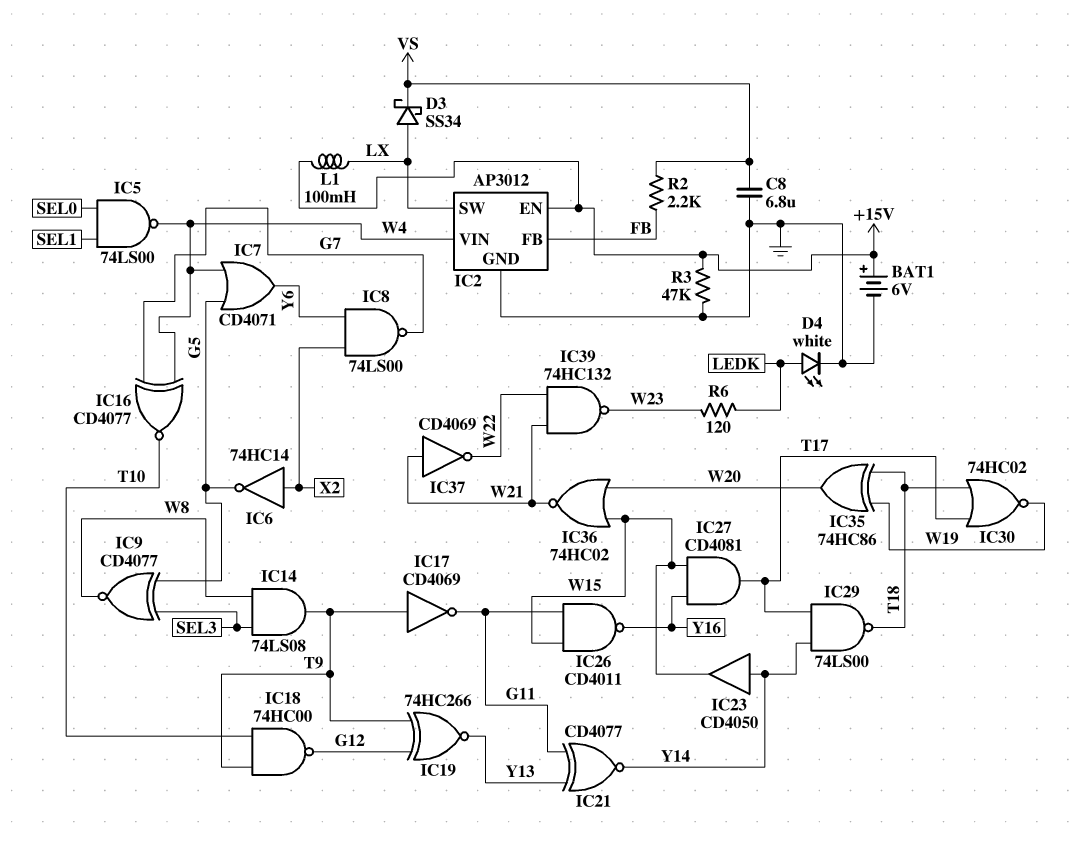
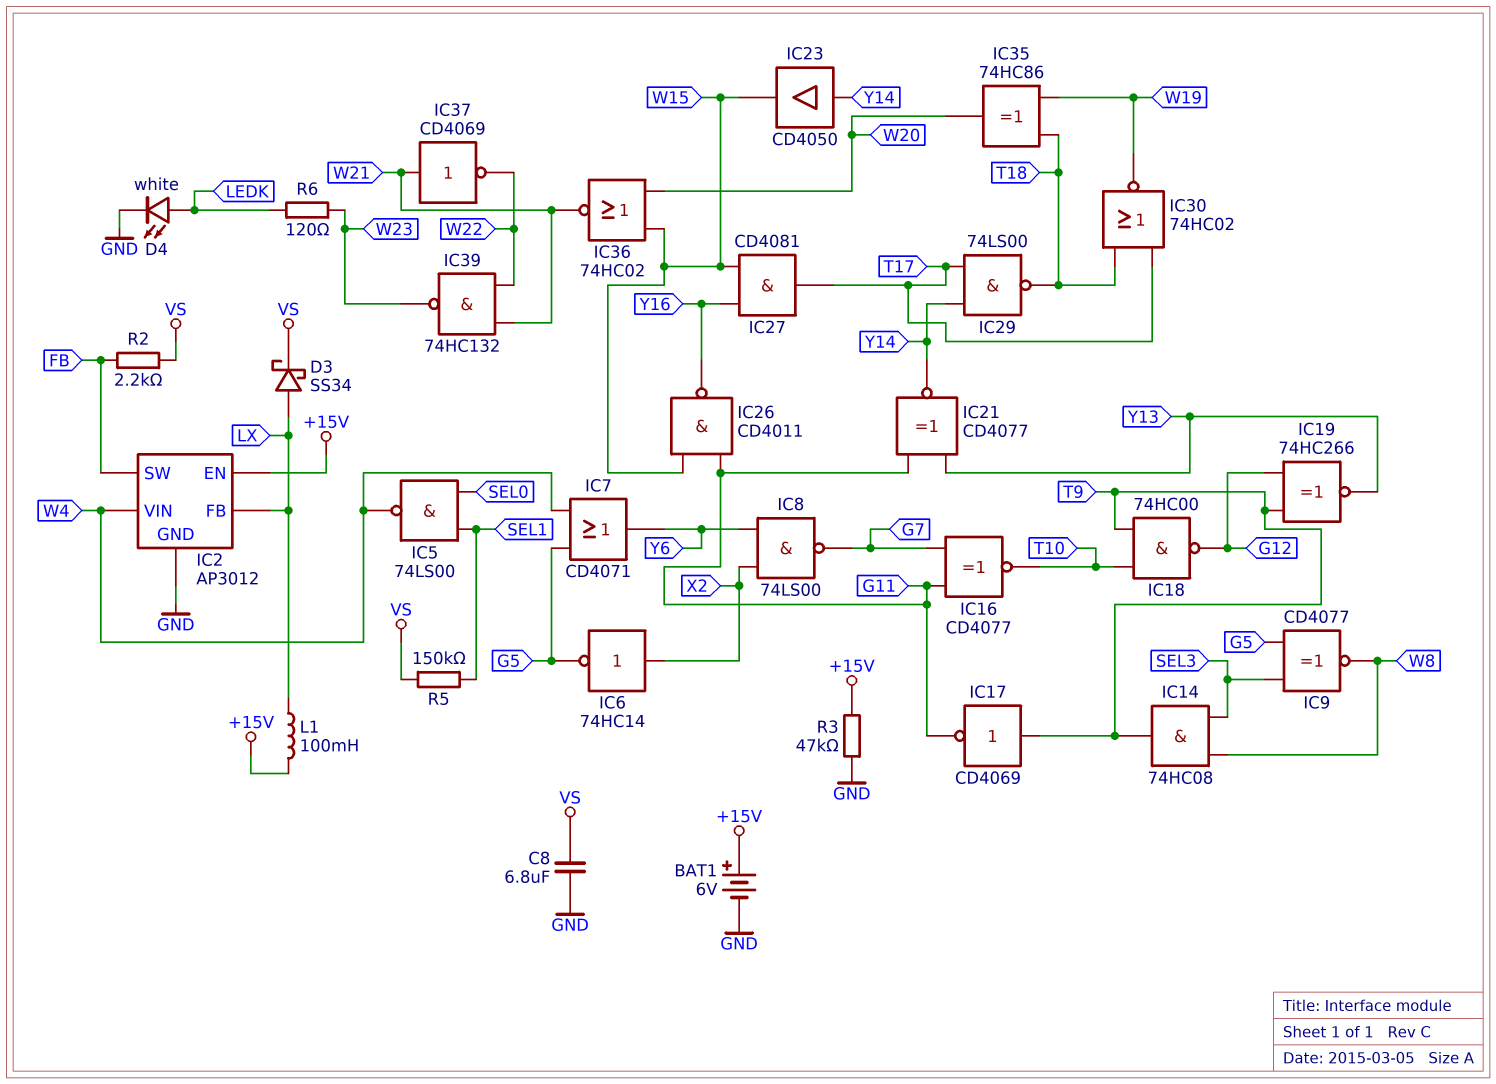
IC2 pin FB: FB -> LX
IC2 pin SW: LX -> FB
IC14: AND 74LS08 (in SEL3, in W8, out T9) -> AND 74HC08 (in SEL3, in W8, out T9)
IC16: XNOR CD4077 (in G7, in W4, out T10) -> XNOR CD4077 (in G7, in G11, out T10)
R5: none -> 150k (SEL1, VS)

